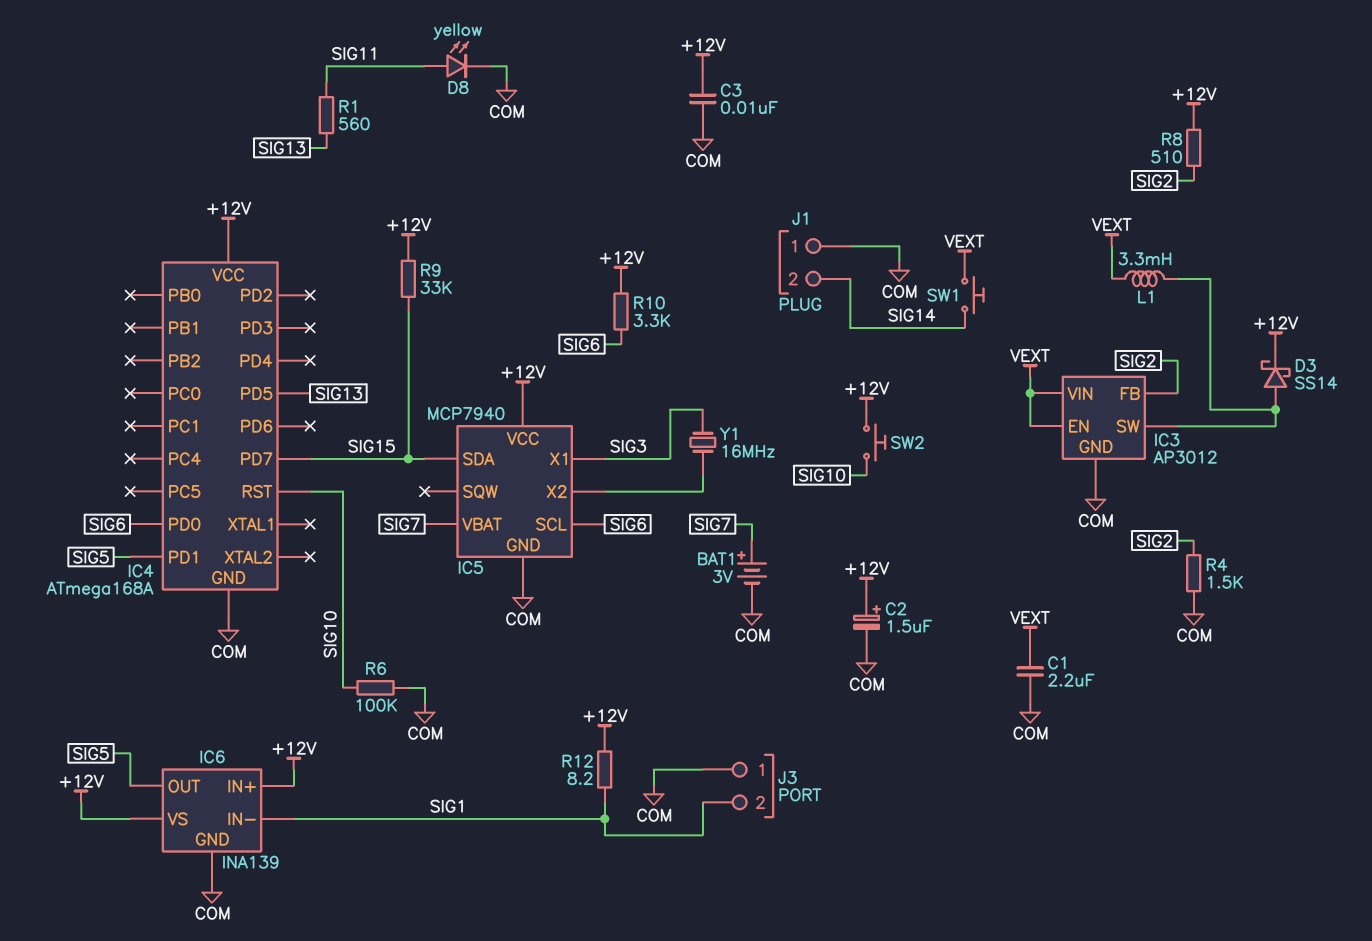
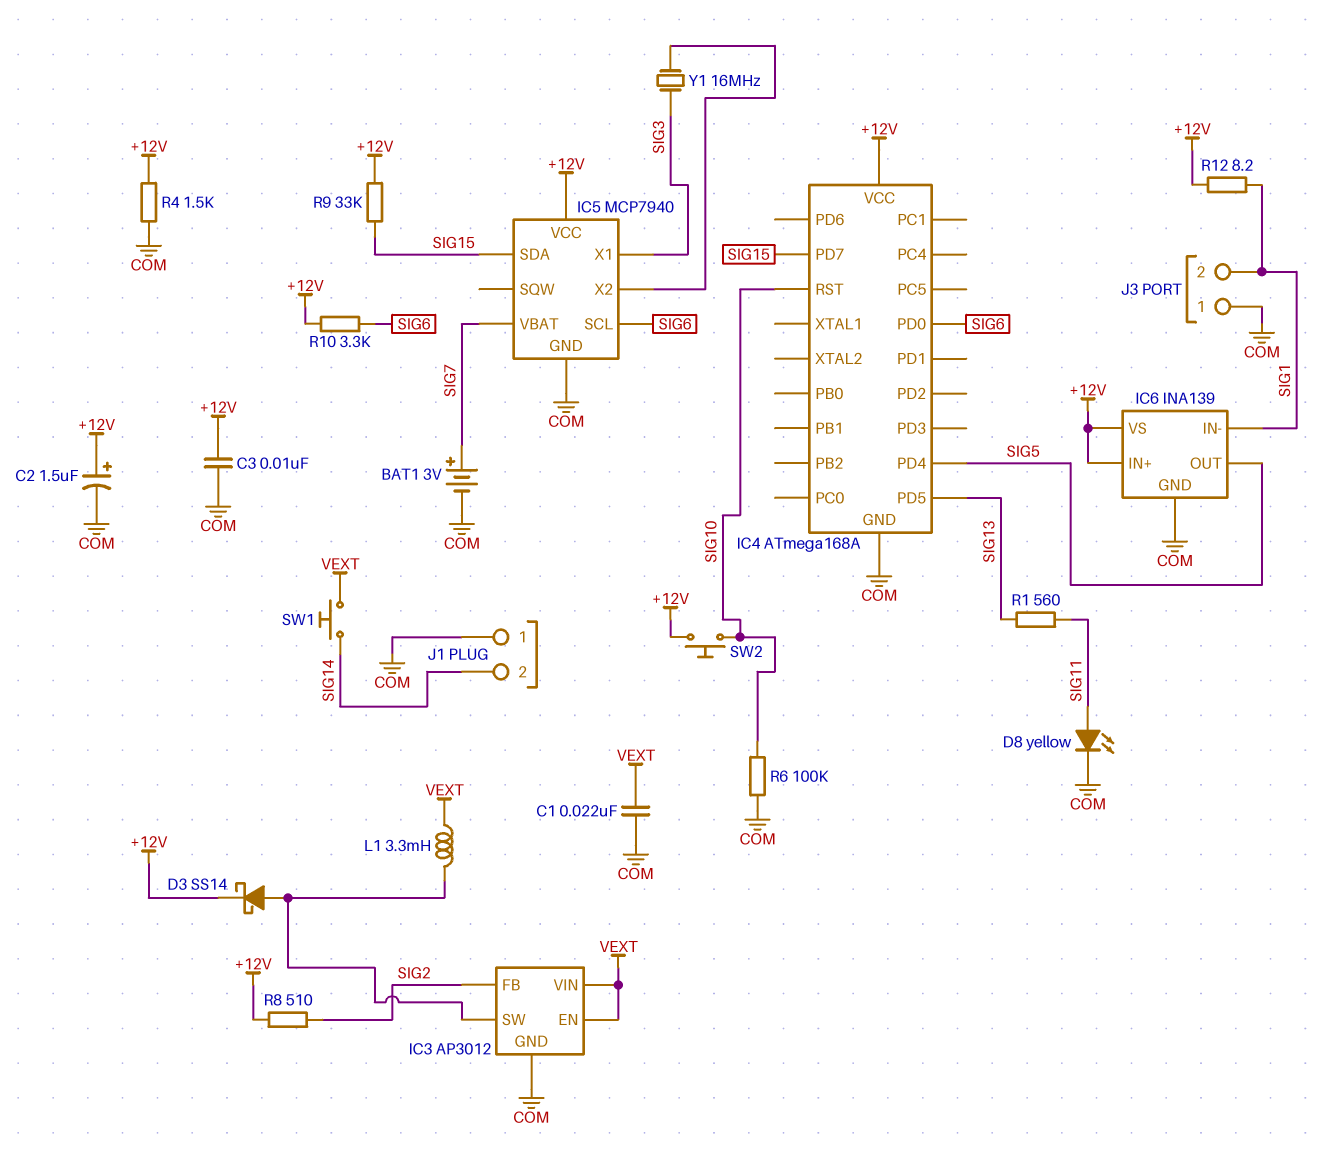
C1: 2.2uF (COM, VEXT) -> 22nF (COM, VEXT)
IC4 pin PD1: SIG5 -> none
IC4 pin PD4: none -> SIG5
R4: 1.5k (COM, SIG2) -> 1.5k (+12V, COM)

